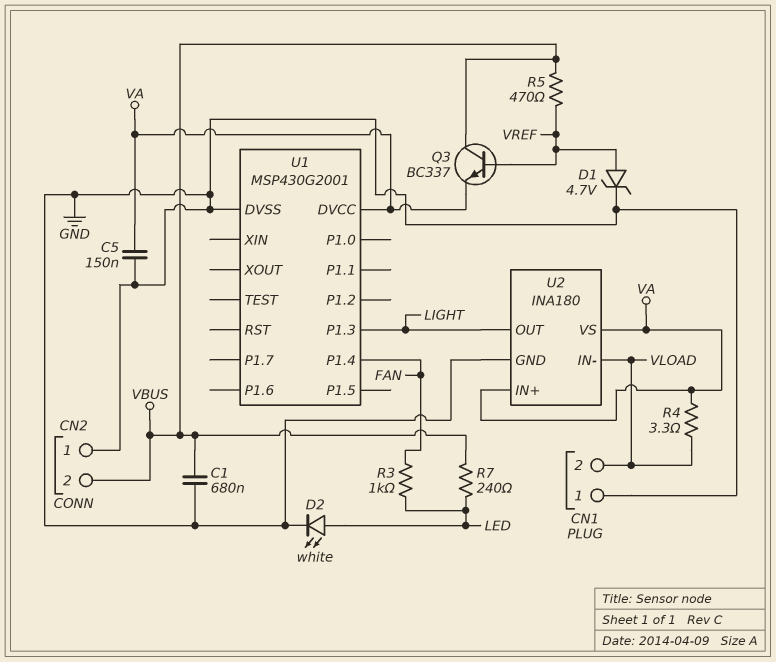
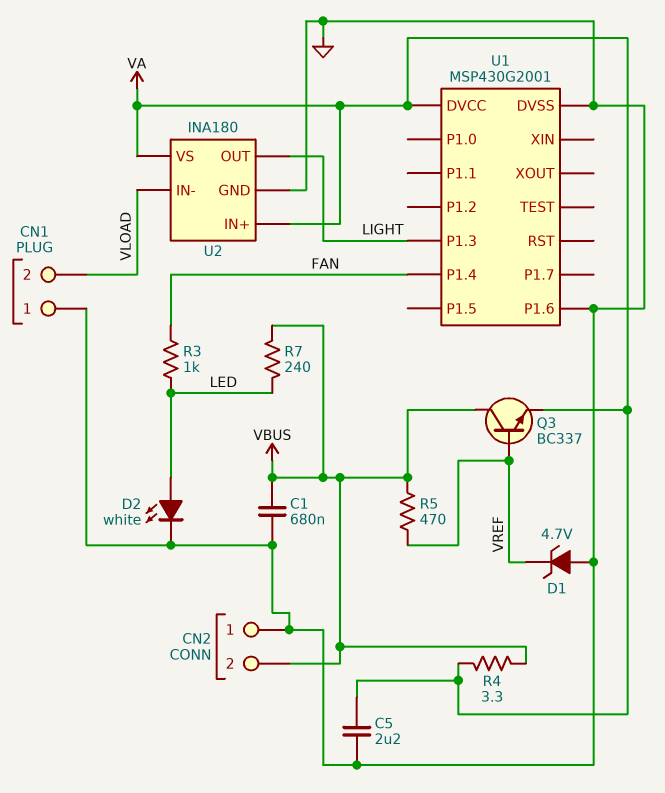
C5: 150nF (GND, VA) -> 2.2uF (GND, VA)
D1: zener 4.7V (A VREF, K GND) -> zener 4.7V (A GND, K VREF)
R4: 3.3 (VA, VLOAD) -> 3.3 (VA, VBUS)
U1 pin P1.6: none -> GND

